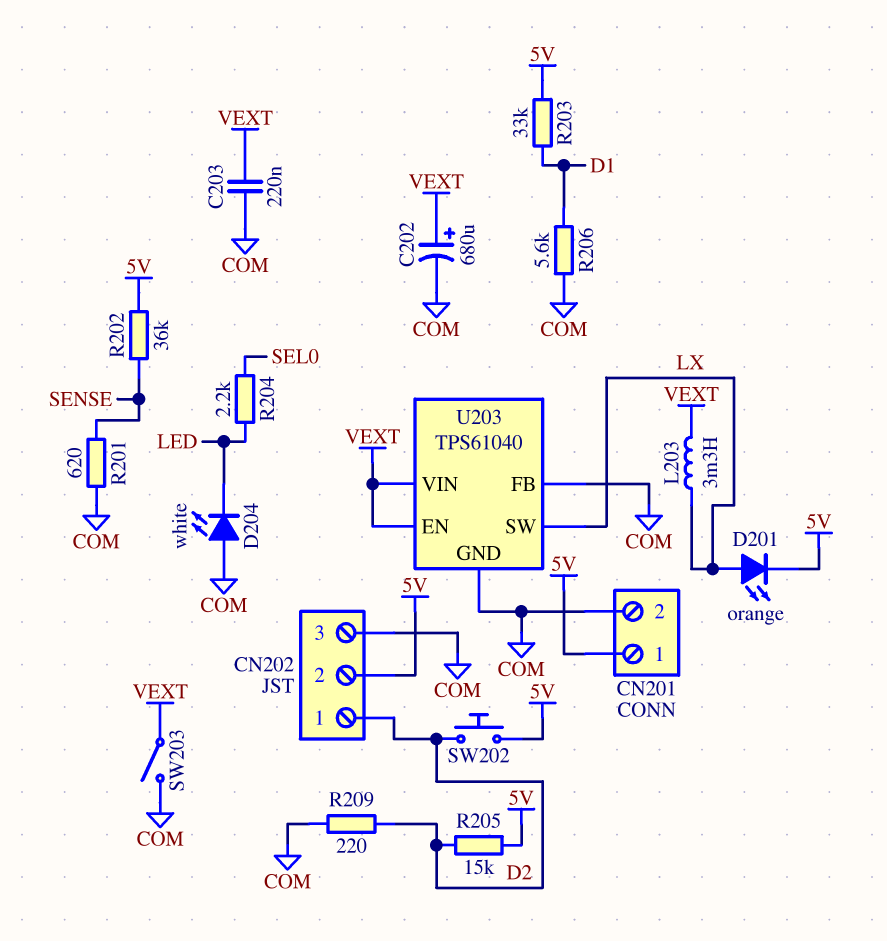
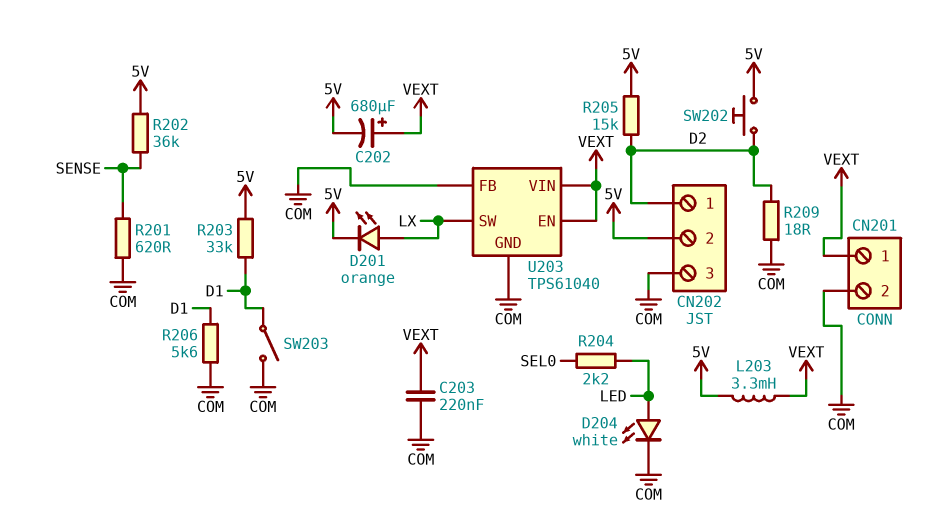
C202: 680uF (plus VEXT, minus COM) -> 680uF (plus VEXT, minus 5V)
CN201 pin 1: 5V -> VEXT
D204: LED white (A COM, K LED) -> LED white (A LED, K COM)
L203: 3.3mH (LX, VEXT) -> 3.3mH (5V, VEXT)
R209: 220 (COM, D2) -> 18 (COM, D2)
SW203: switch (COM, VEXT) -> switch (COM, D1)

